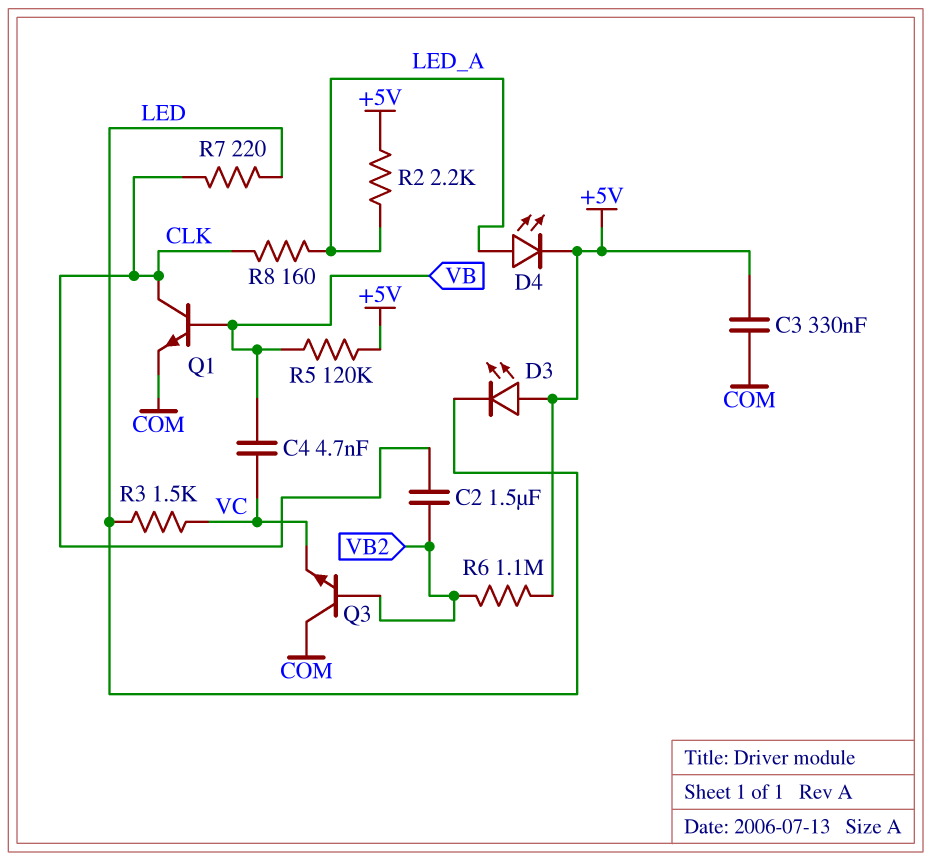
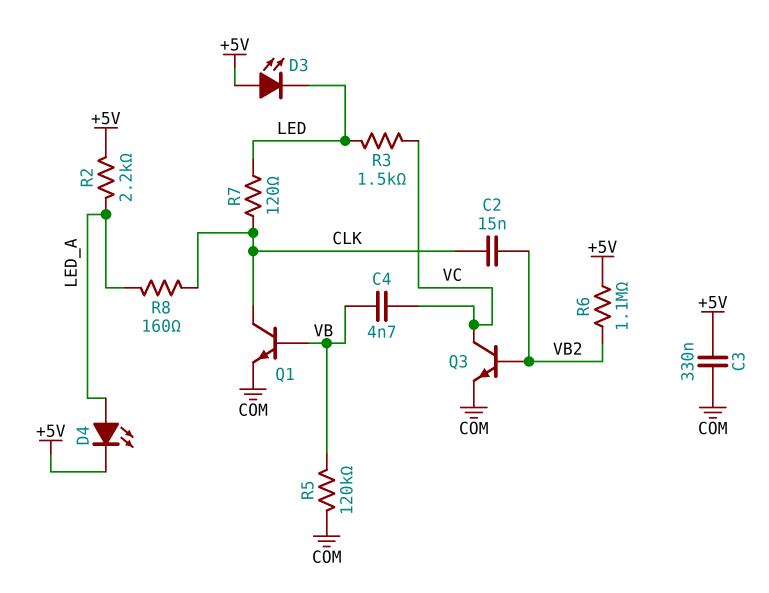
C2: 1.5uF (CLK, VB2) -> 15nF (CLK, VB2)
Q3: NPN (B VB2, C COM, E VC) -> NPN (B VB2, C VC, E COM)
R5: 120k (+5V, VB) -> 120k (COM, VB)
R7: 220 (CLK, LED) -> 120 (CLK, LED)

